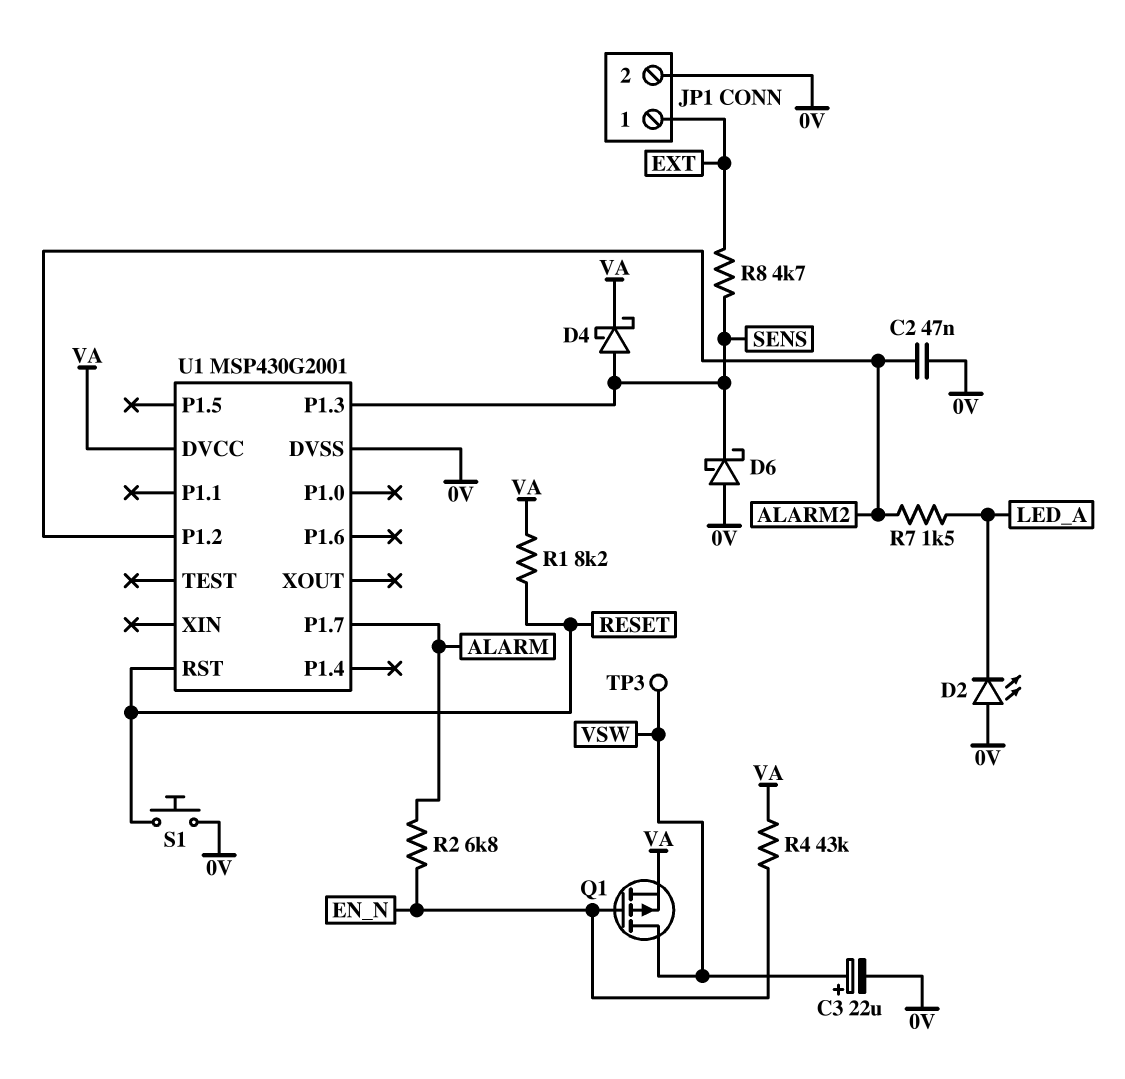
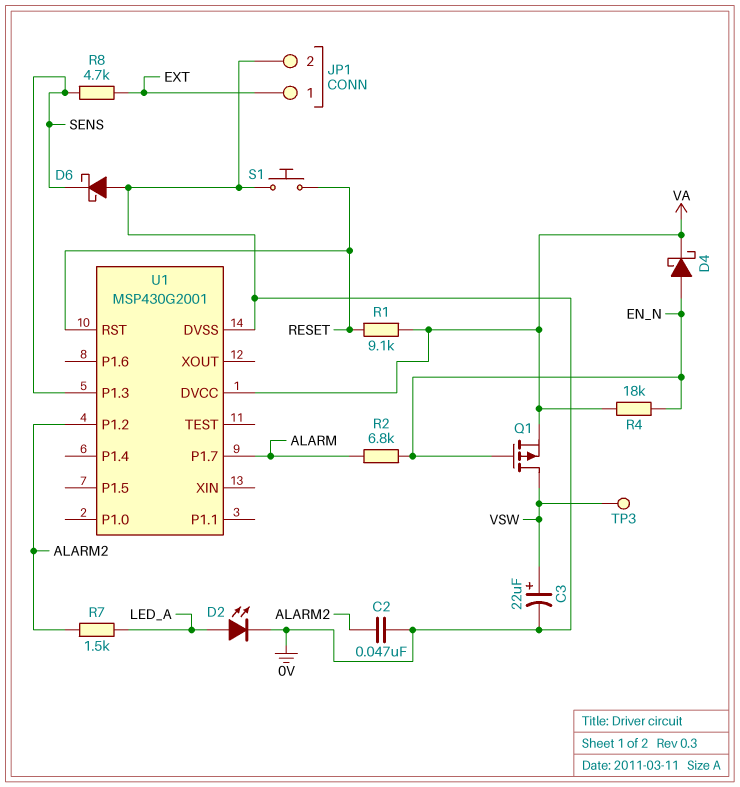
D2: LED (A 0V, K LED_A) -> LED (A LED_A, K 0V)
D4: schottky (A SENS, K VA) -> schottky (A EN_N, K VA)
R1: 8.2k (RESET, VA) -> 9.1k (RESET, VA)
R4: 43k (EN_N, VA) -> 18k (EN_N, VA)

